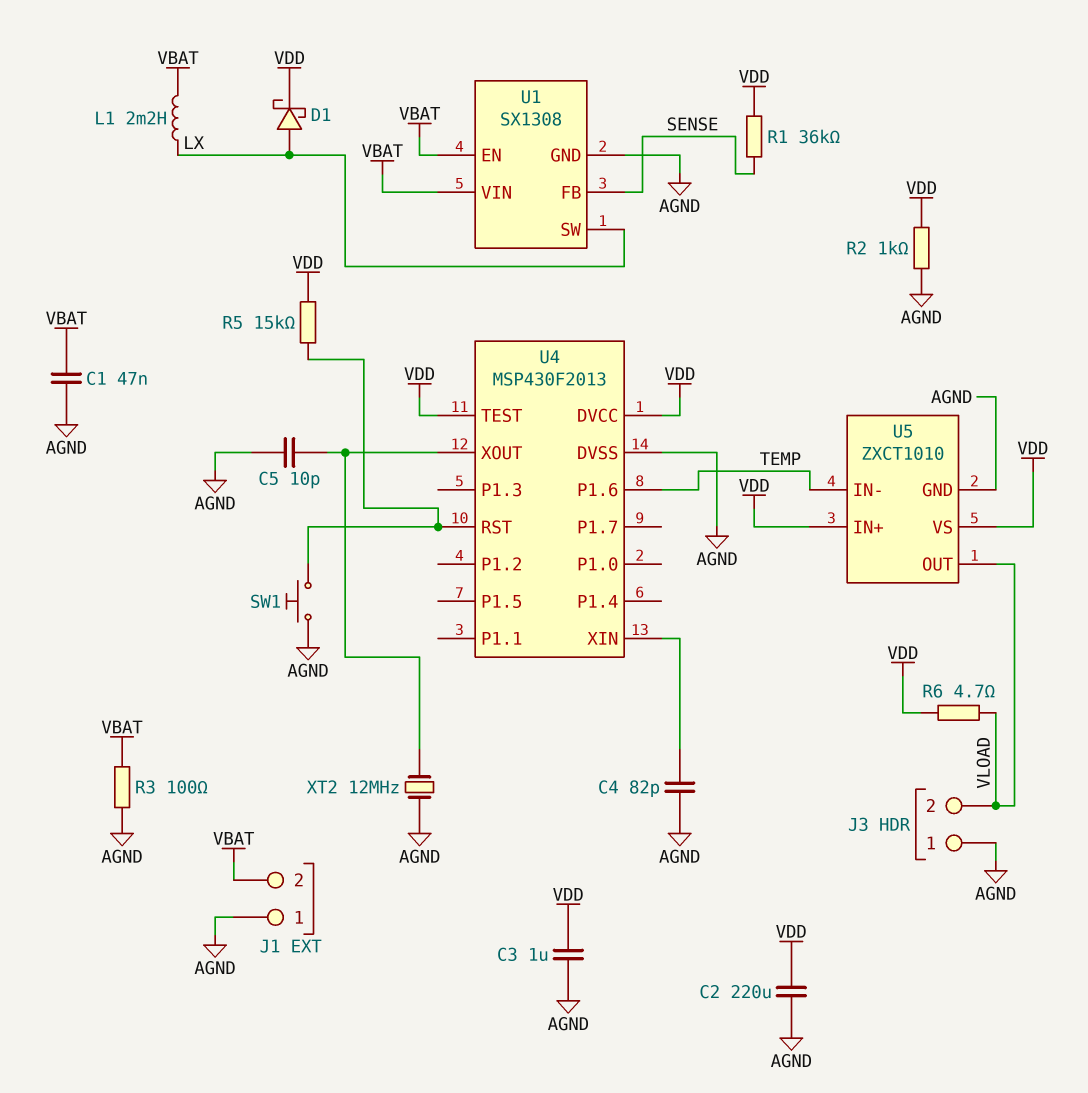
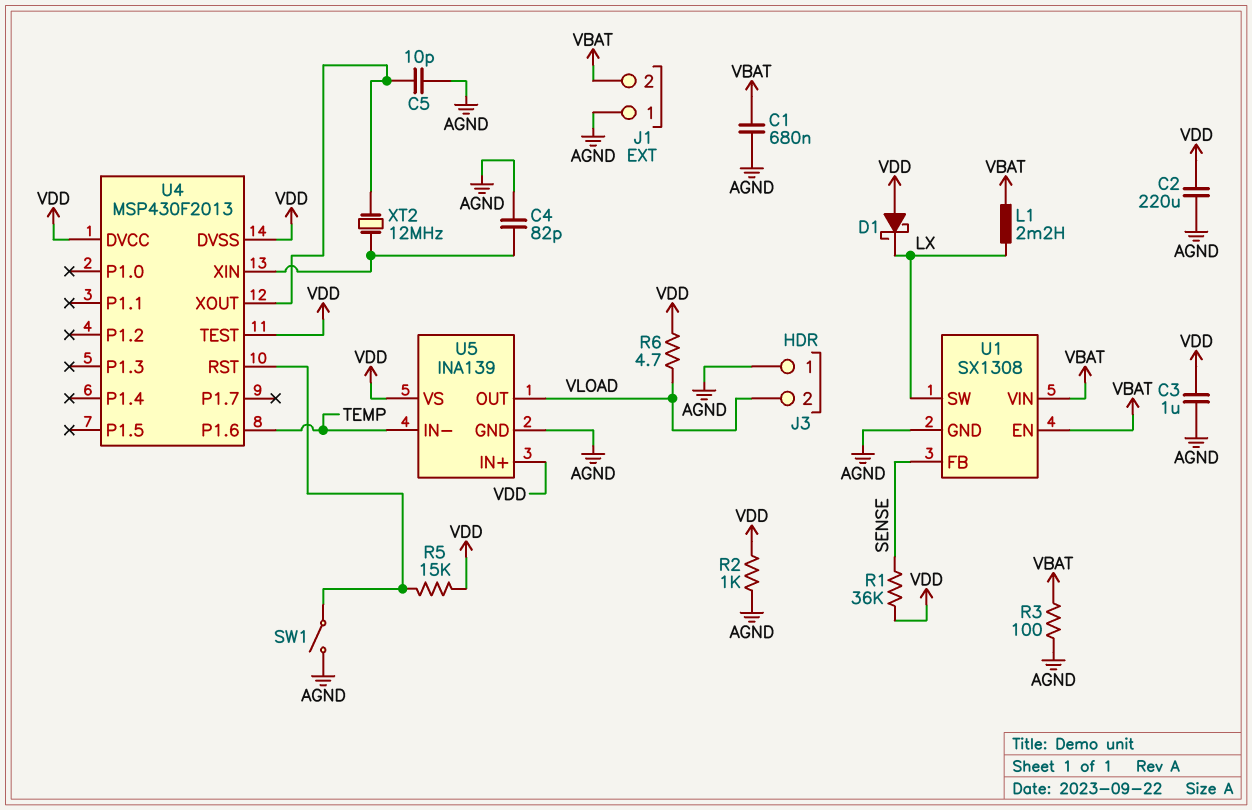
C1: 47nF (AGND, VBAT) -> 680nF (AGND, VBAT)
D1: schottky (A LX, K VDD) -> schottky (A VDD, K LX)
SW1: button (AGND, U4/RST) -> switch (AGND, U4/RST)
U4 pin DVSS: AGND -> VDD
U5: ZXCT1010 -> INA139
XT2: 12MHz (AGND, U4/XOUT) -> 12MHz (U4/XIN, U4/XOUT)

